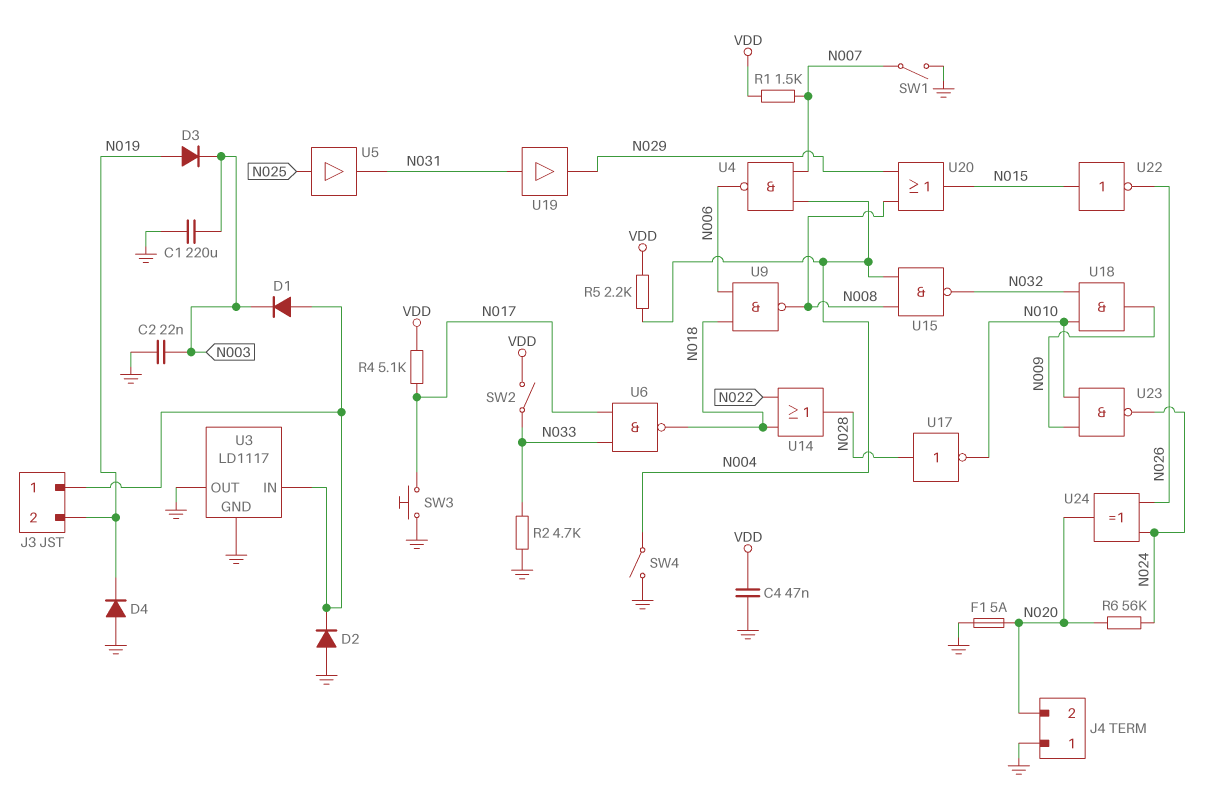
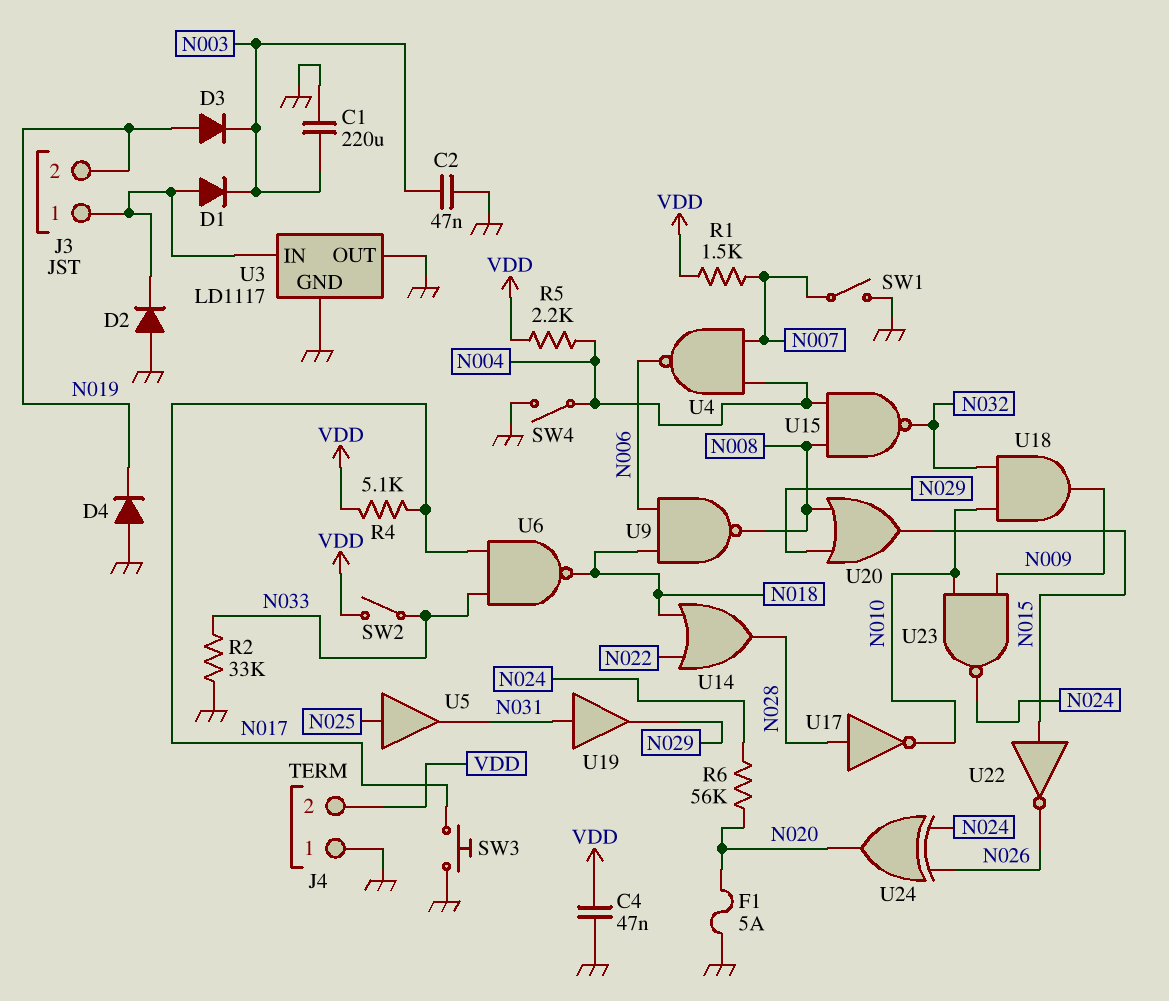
C2: 22nF (GND, N003) -> 47nF (GND, N003)
J4 pin 2: N020 -> VDD
R2: 4.7k (GND, N033) -> 33k (GND, N033)

